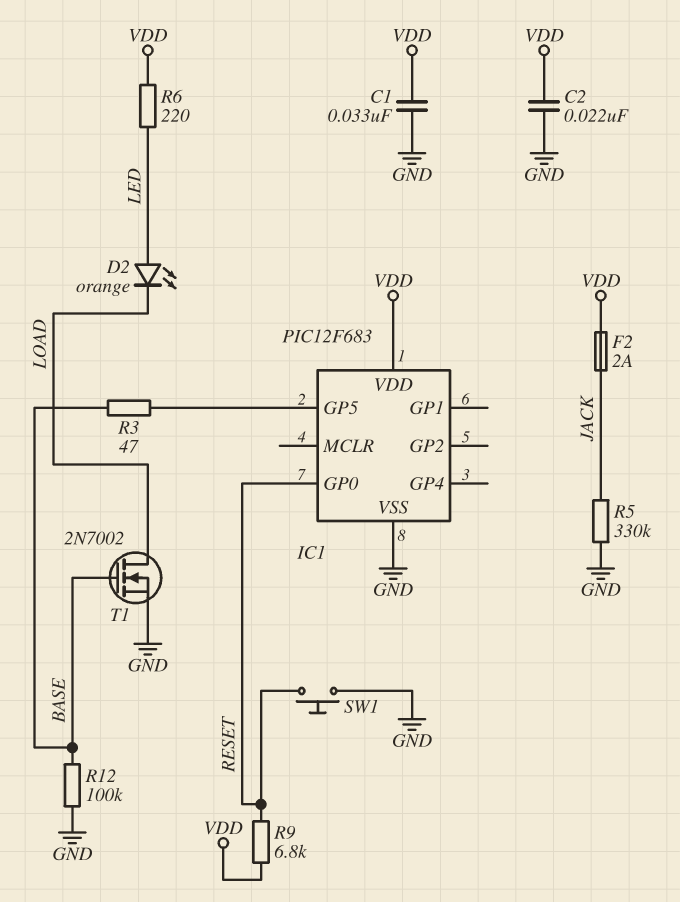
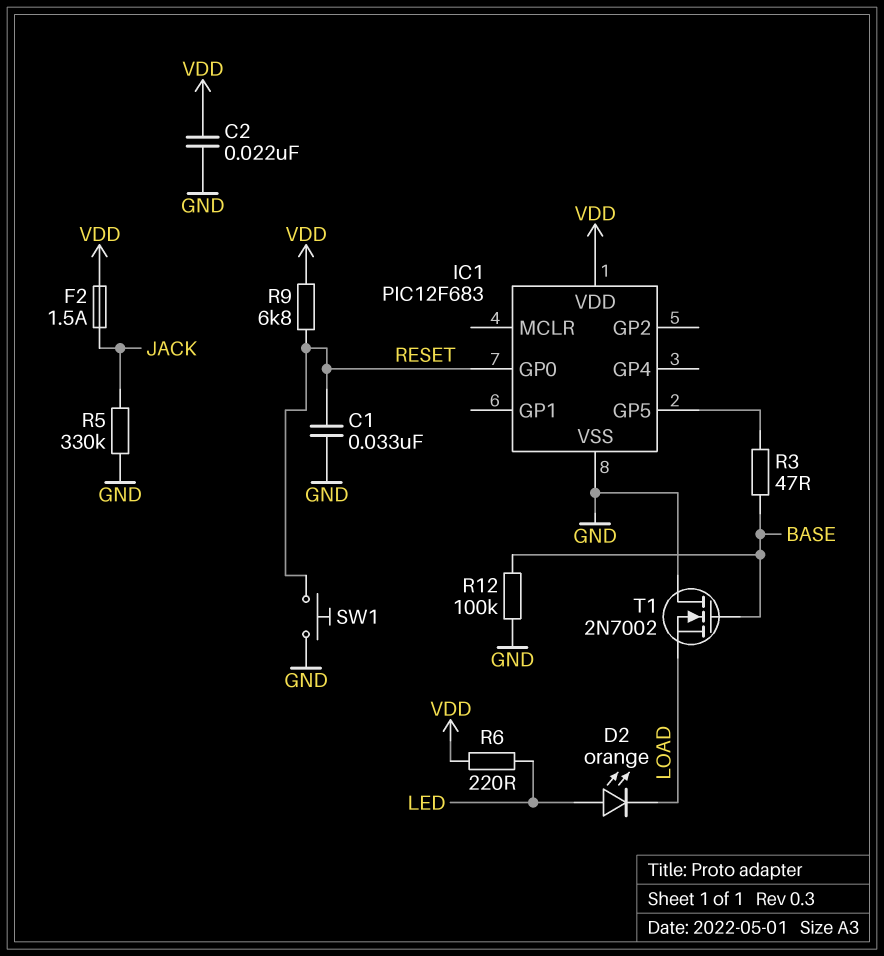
C1: 33nF (GND, VDD) -> 33nF (GND, RESET)
F2: 2A (JACK, VDD) -> 1.5A (JACK, VDD)
T1: NMOS 2N7002 (G BASE, D LOAD, S GND) -> NMOS 2N7002 (G BASE, D GND, S LOAD)

